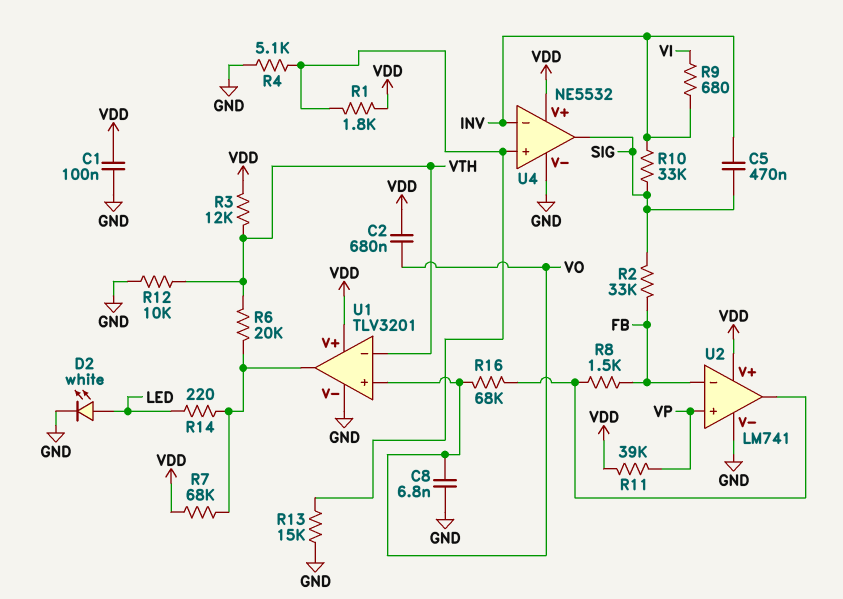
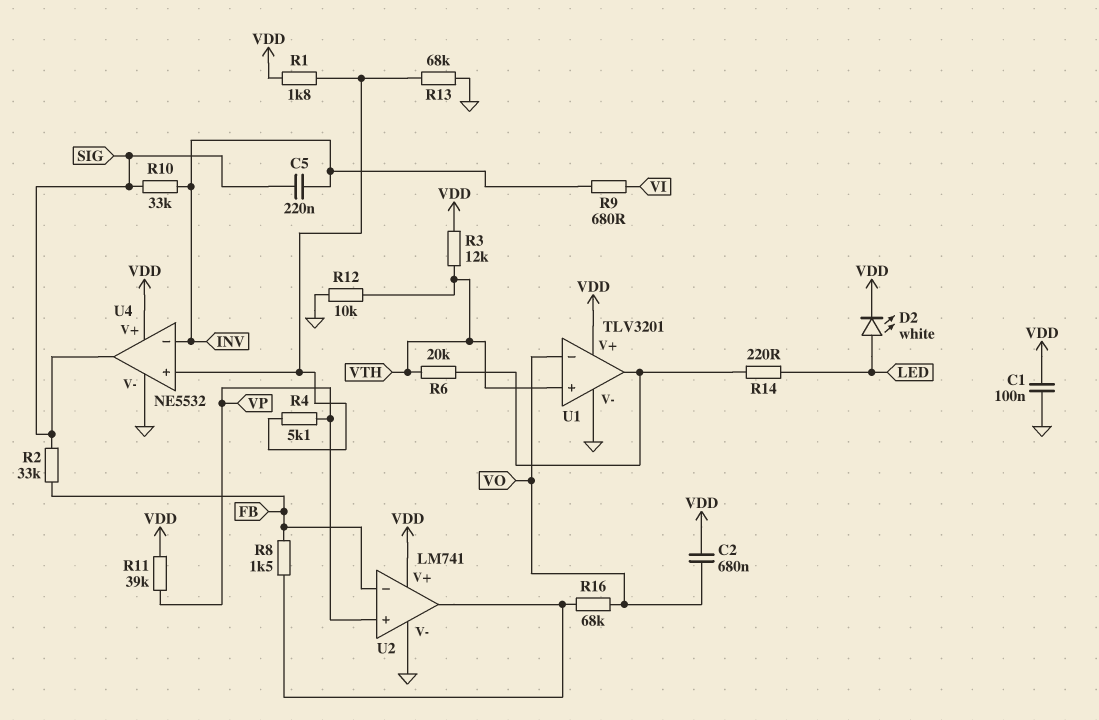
C5: 470nF (INV, SIG) -> 220nF (INV, SIG)
C8: 6.8nF (GND, VO) -> none
D2: LED white (A LED, K GND) -> LED white (A LED, K VDD)
R4: 5.1k (GND, U4/in+) -> 5.1k (U4/in+, VP)
R7: 68k (U1/out, VDD) -> none
R13: 15k (GND, U4/in+) -> 68k (GND, U4/in+)
U1 pin in+: VO -> VTH
U1 pin in-: VTH -> VO

